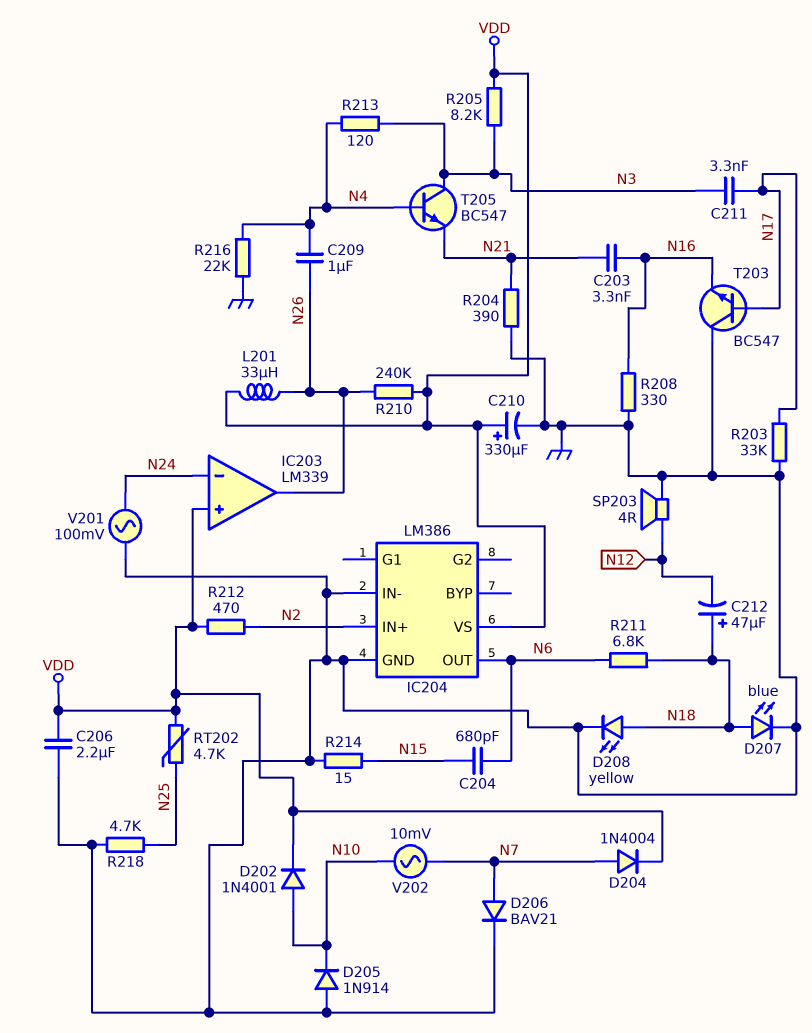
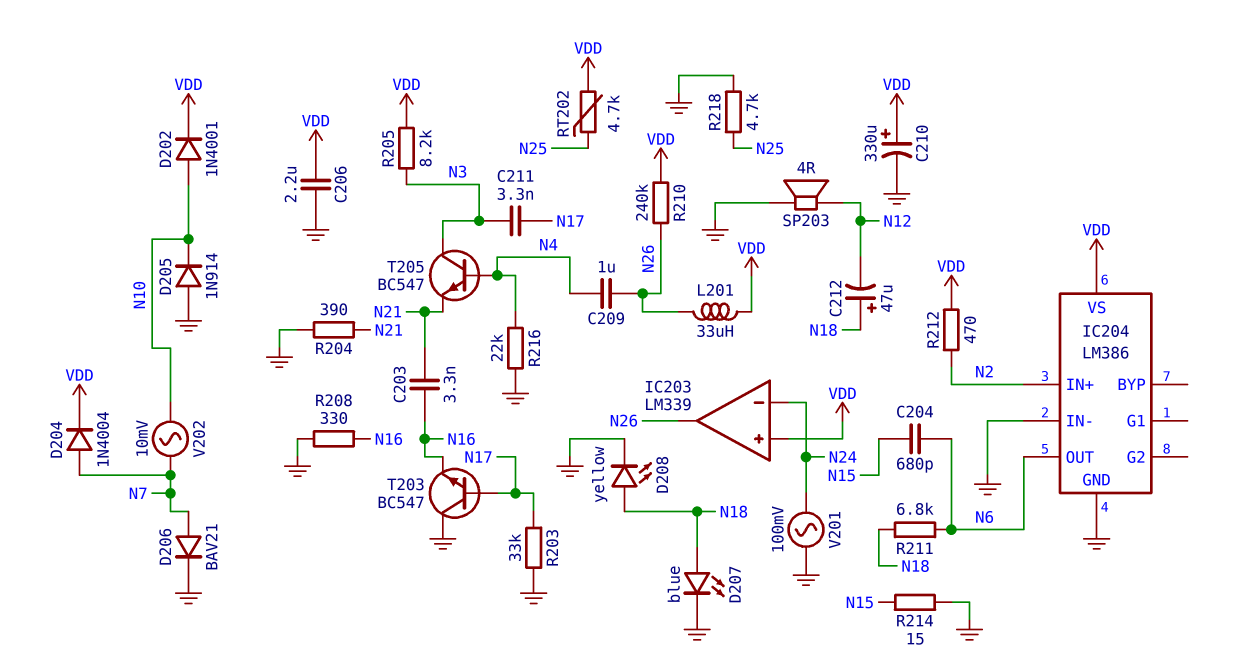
R213: 120 (N3, N4) -> none

